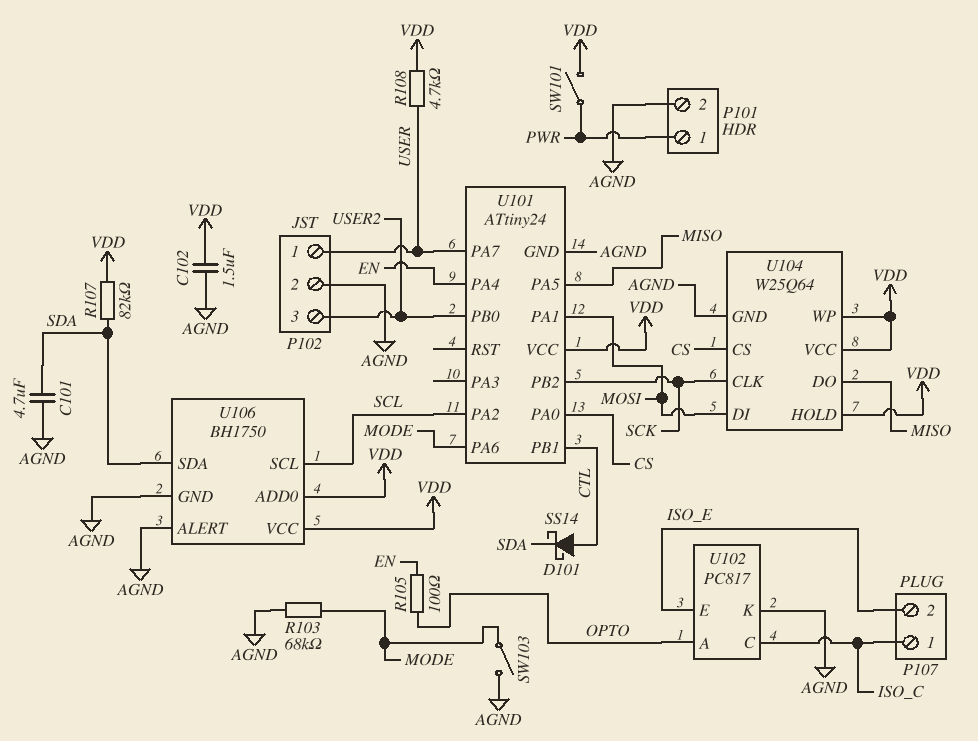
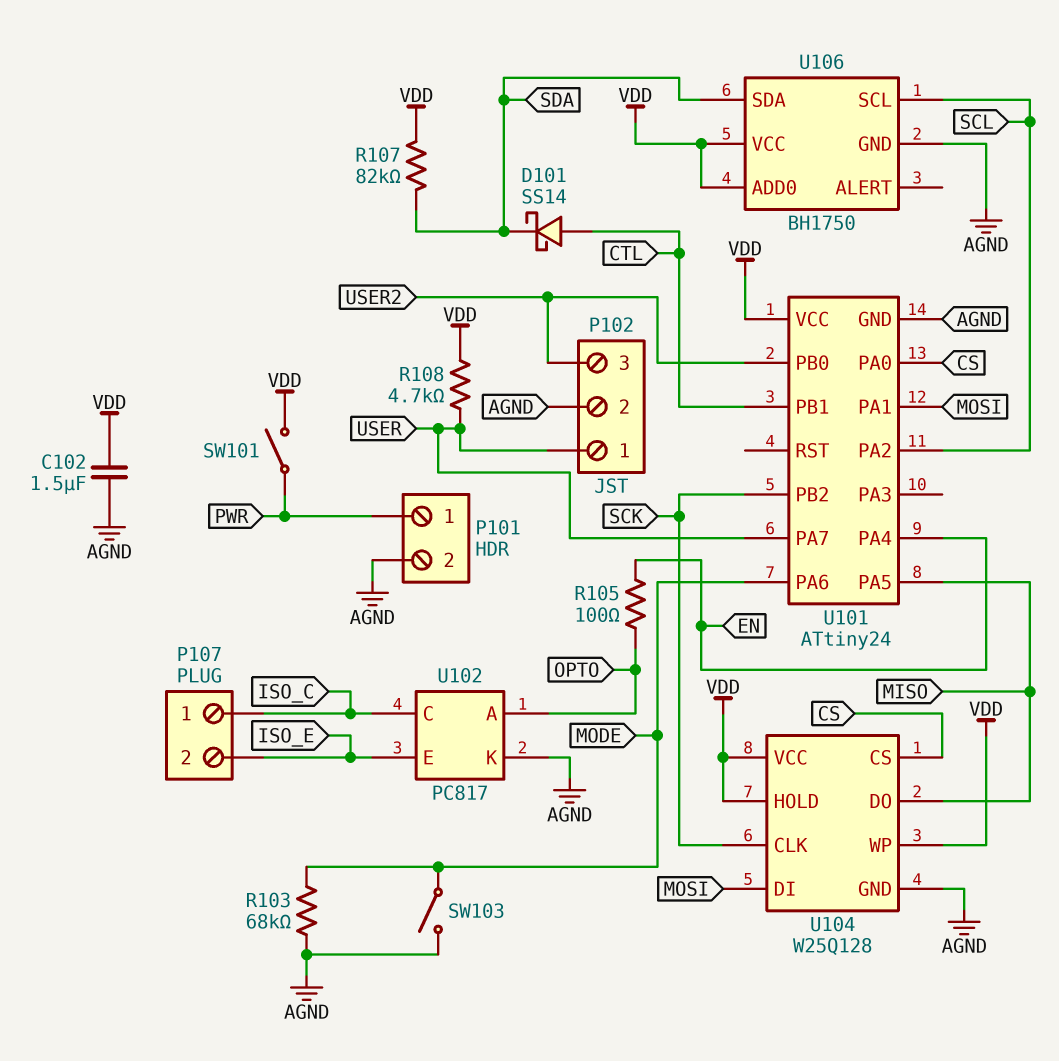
C101: 4.7uF (AGND, SDA) -> none
U104: W25Q64 -> W25Q128
U106 pin ALERT: AGND -> none

